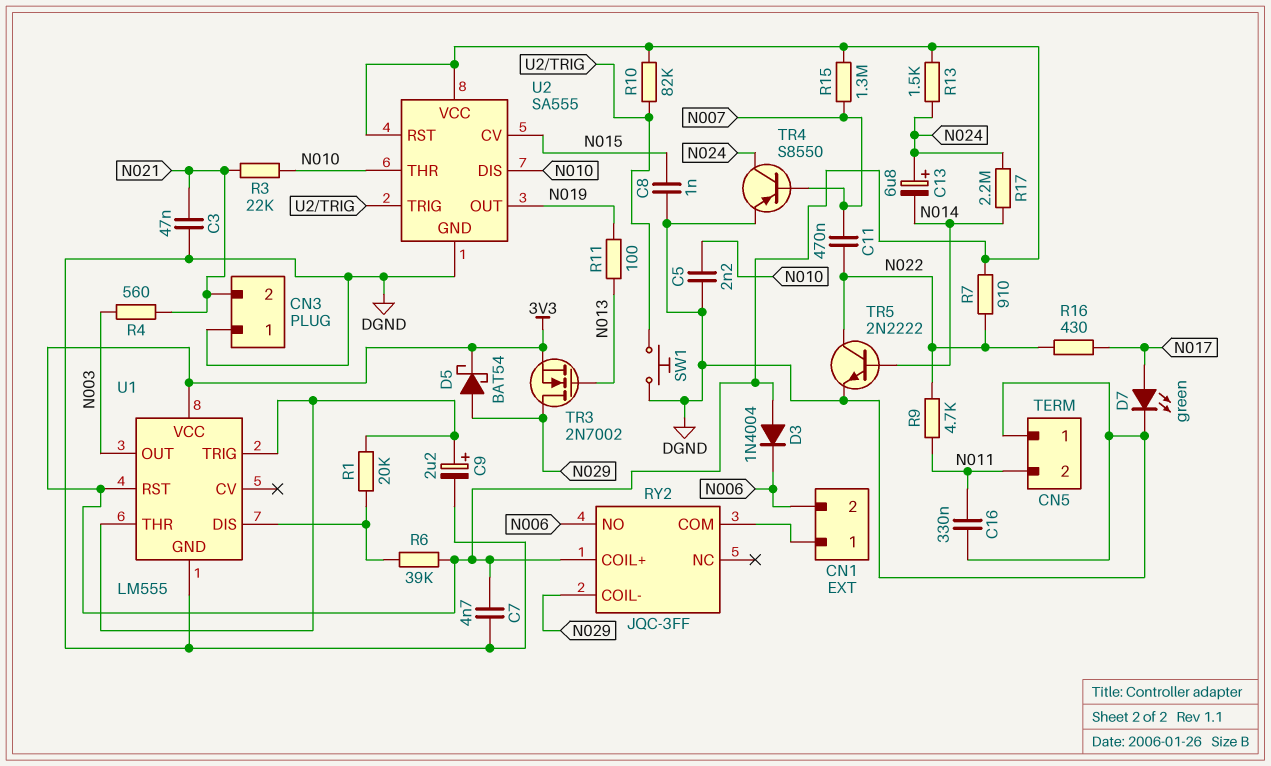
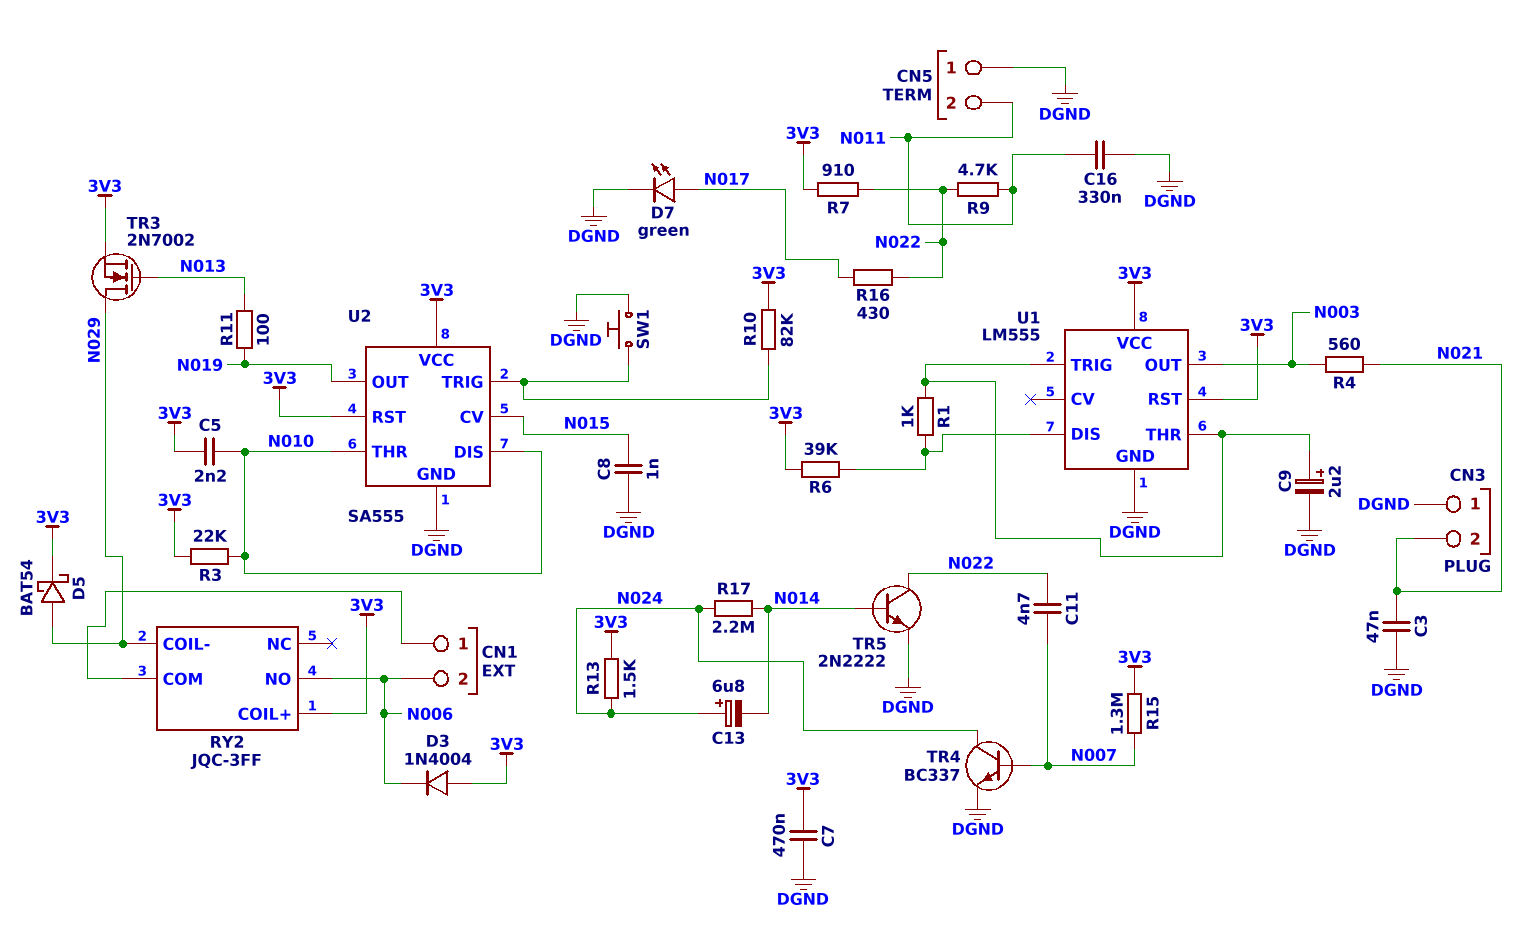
C5: 2.2nF (DGND, N010) -> 2.2nF (3V3, N010)
C7: 4.7nF (3V3, DGND) -> 470nF (3V3, DGND)
C11: 470nF (N007, N022) -> 4.7nF (N007, N022)
R1: 20k (U1/DIS, U1/THR) -> 1k (U1/DIS, U1/THR)
R3: 22k (N010, N021) -> 22k (3V3, N010)
TR4: PNP S8550 (B N007, C N024, E DGND) -> NPN BC337 (B N007, C N024, E DGND)

